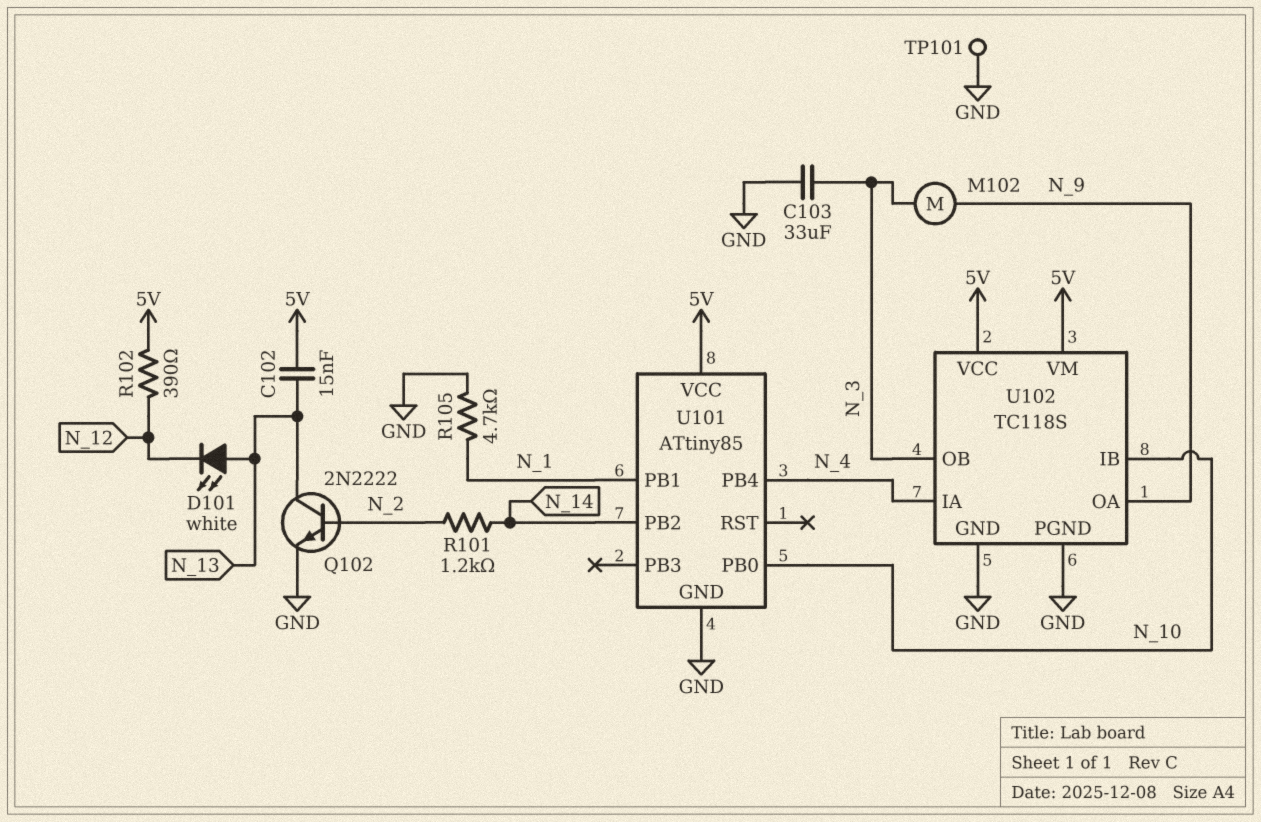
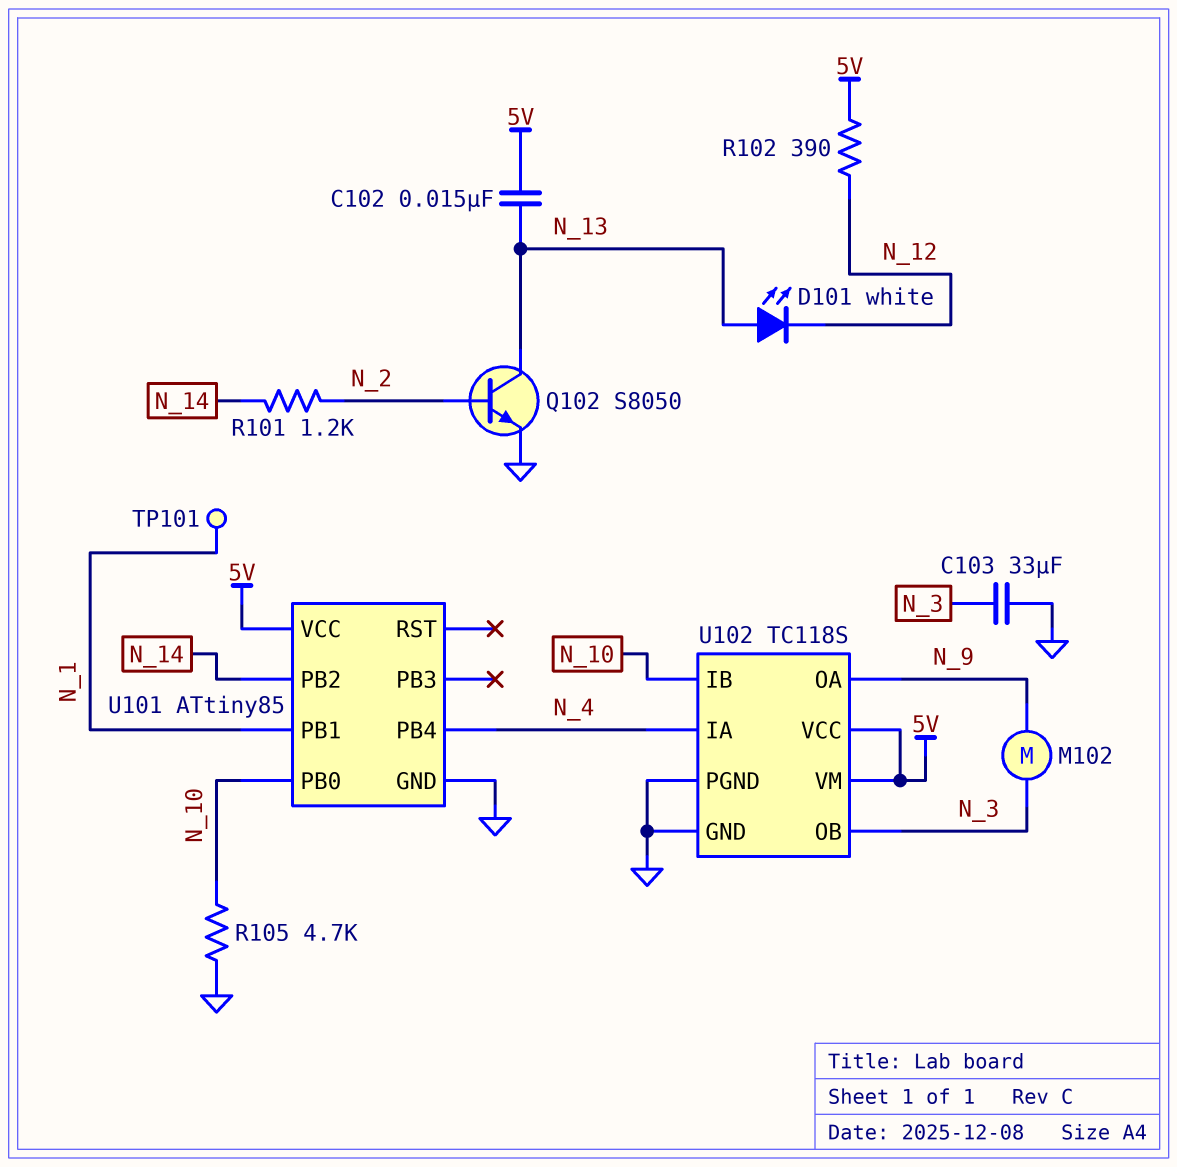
Q102: NPN 2N2222 (B N_2, C N_13, E GND) -> NPN S8050 (B N_2, C N_13, E GND)
R105: 4.7k (GND, N_1) -> 4.7k (GND, N_10)
TP101: test point (GND) -> test point (N_1)

